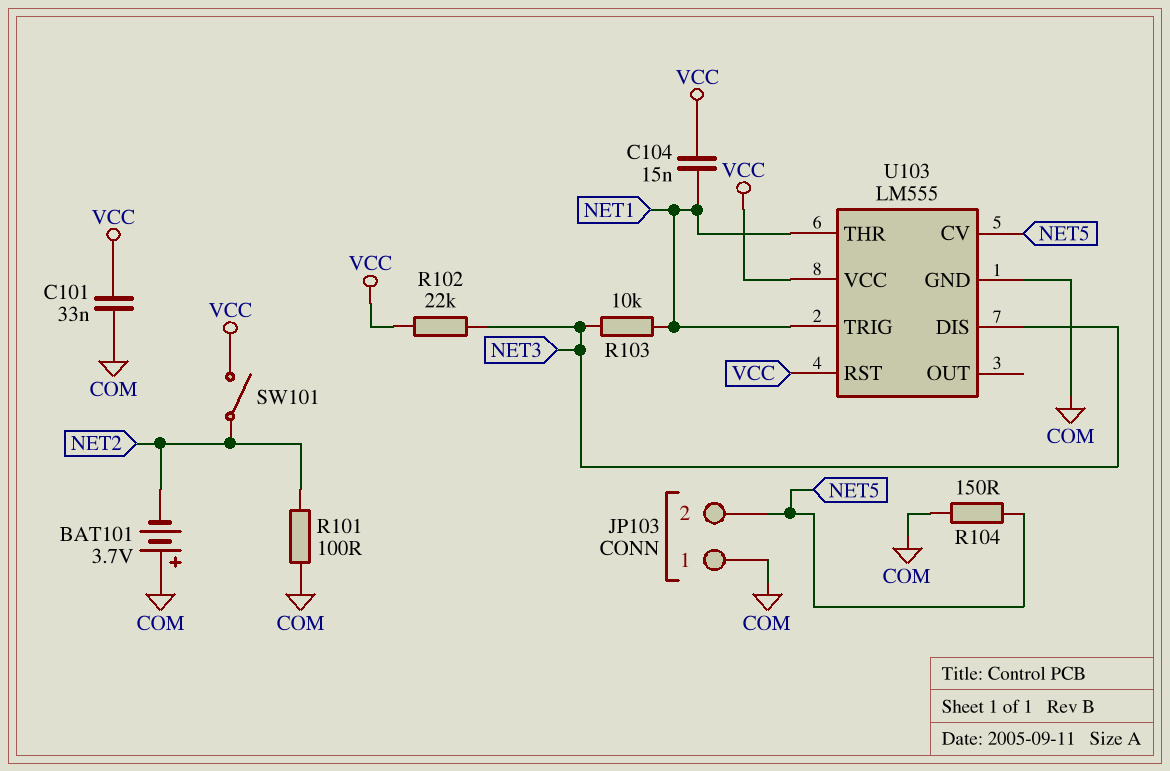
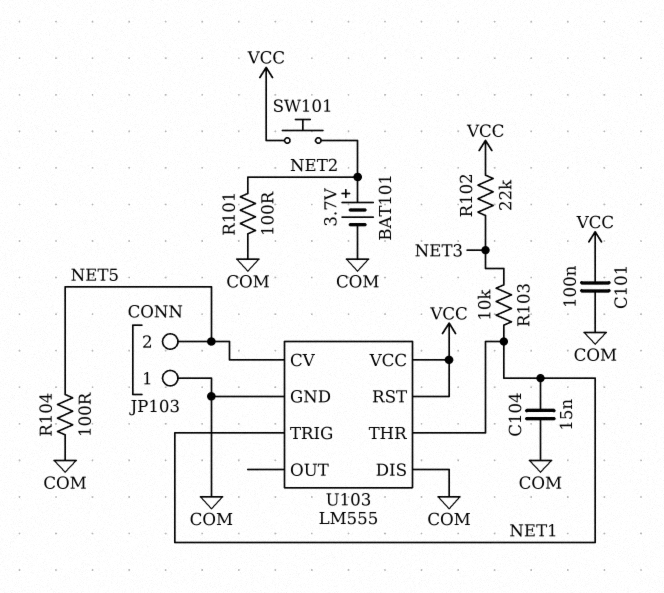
BAT101: 3.7V (plus COM, minus NET2) -> 3.7V (plus NET2, minus COM)
C101: 33nF (COM, VCC) -> 100nF (COM, VCC)
C104: 15nF (NET1, VCC) -> 15nF (COM, NET1)
R104: 150 (COM, NET5) -> 100 (COM, NET5)
SW101: switch (NET2, VCC) -> button (NET2, VCC)
U103 pin DIS: NET3 -> COM

